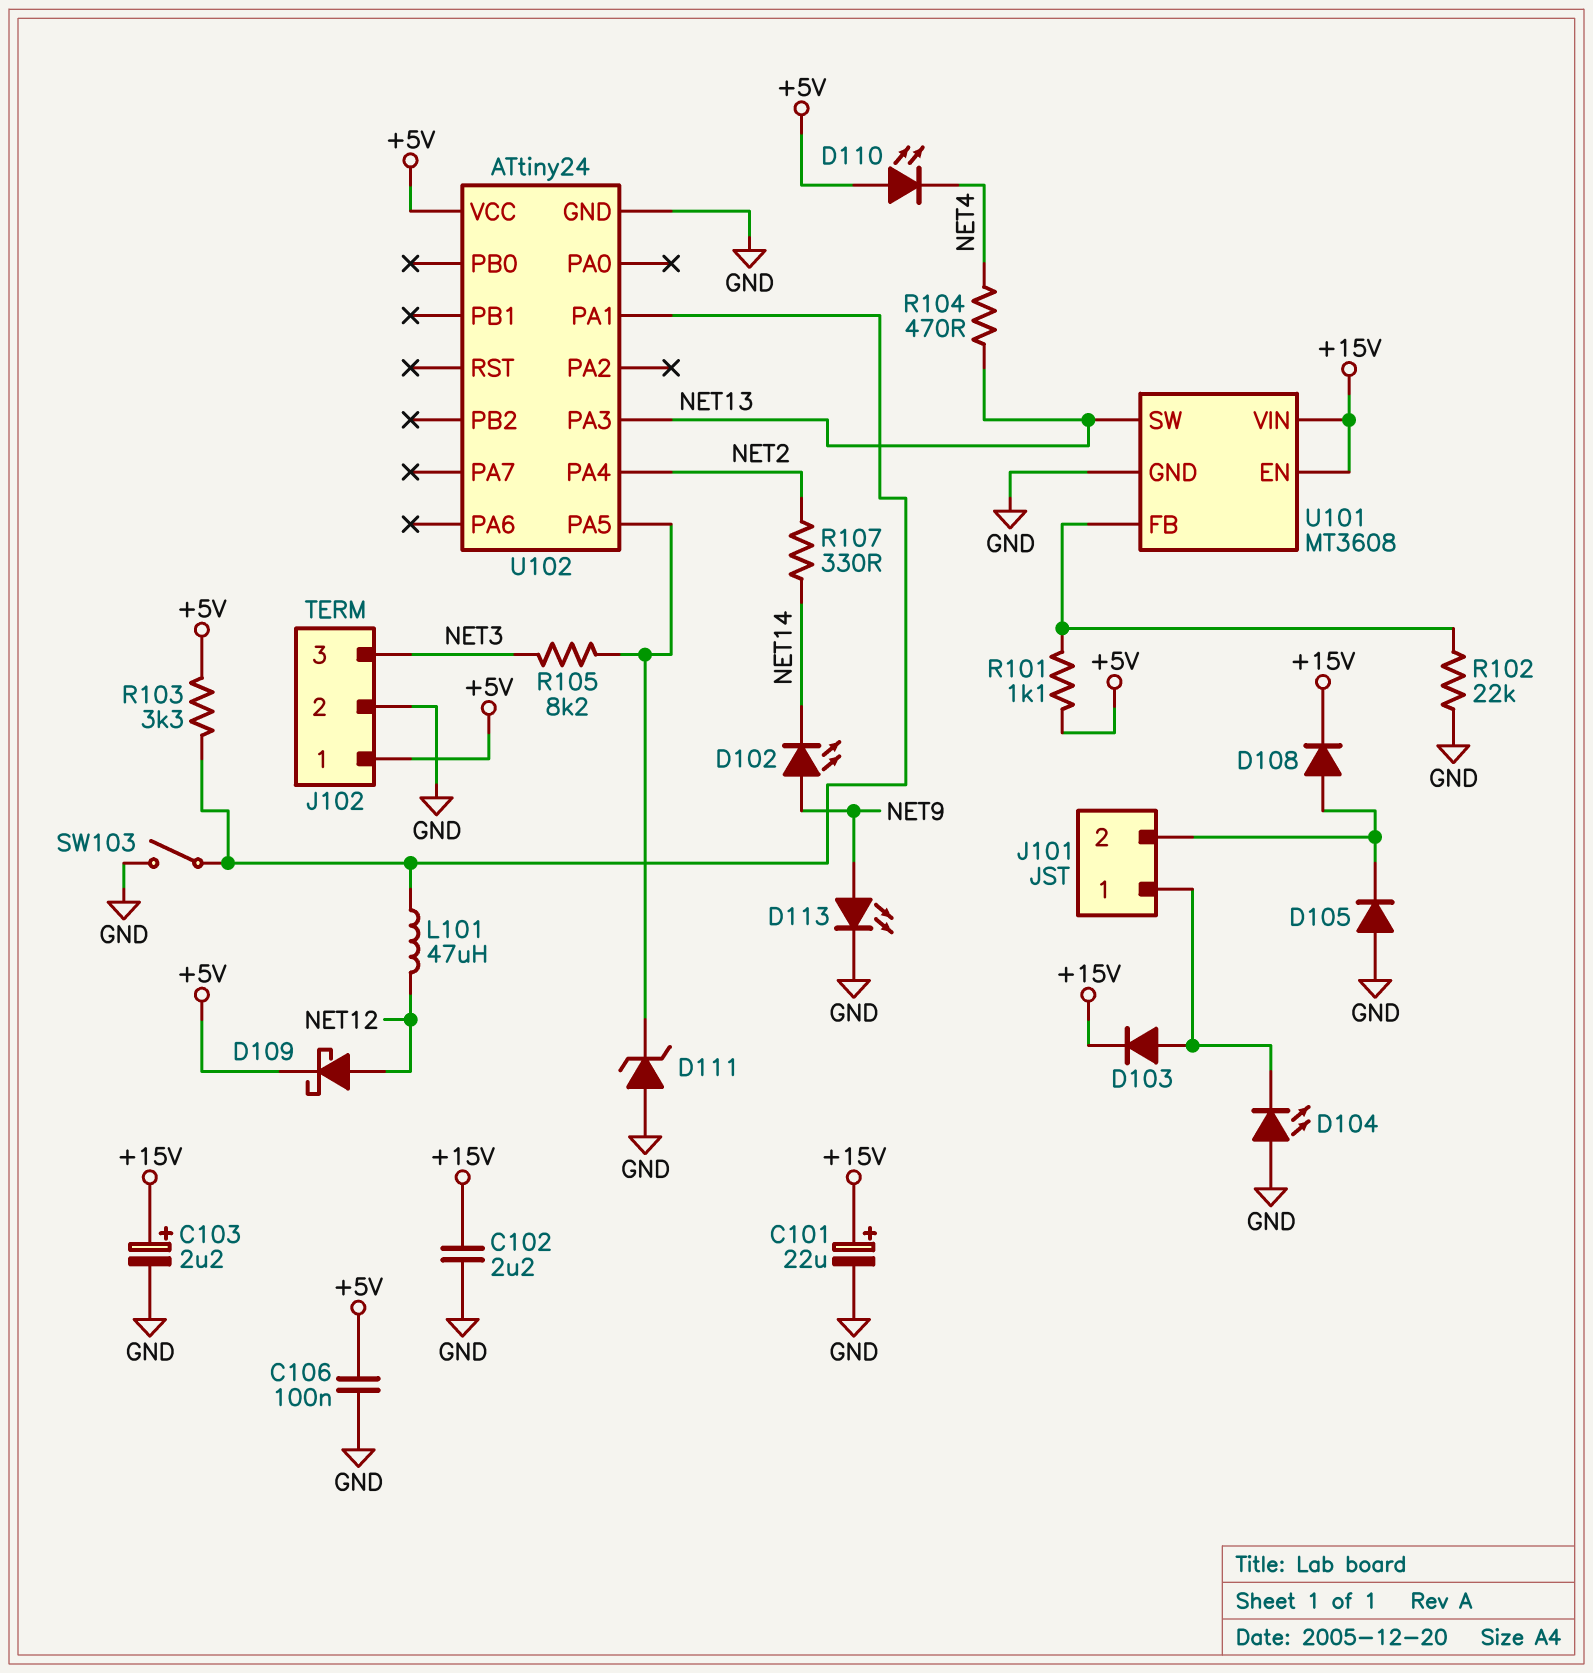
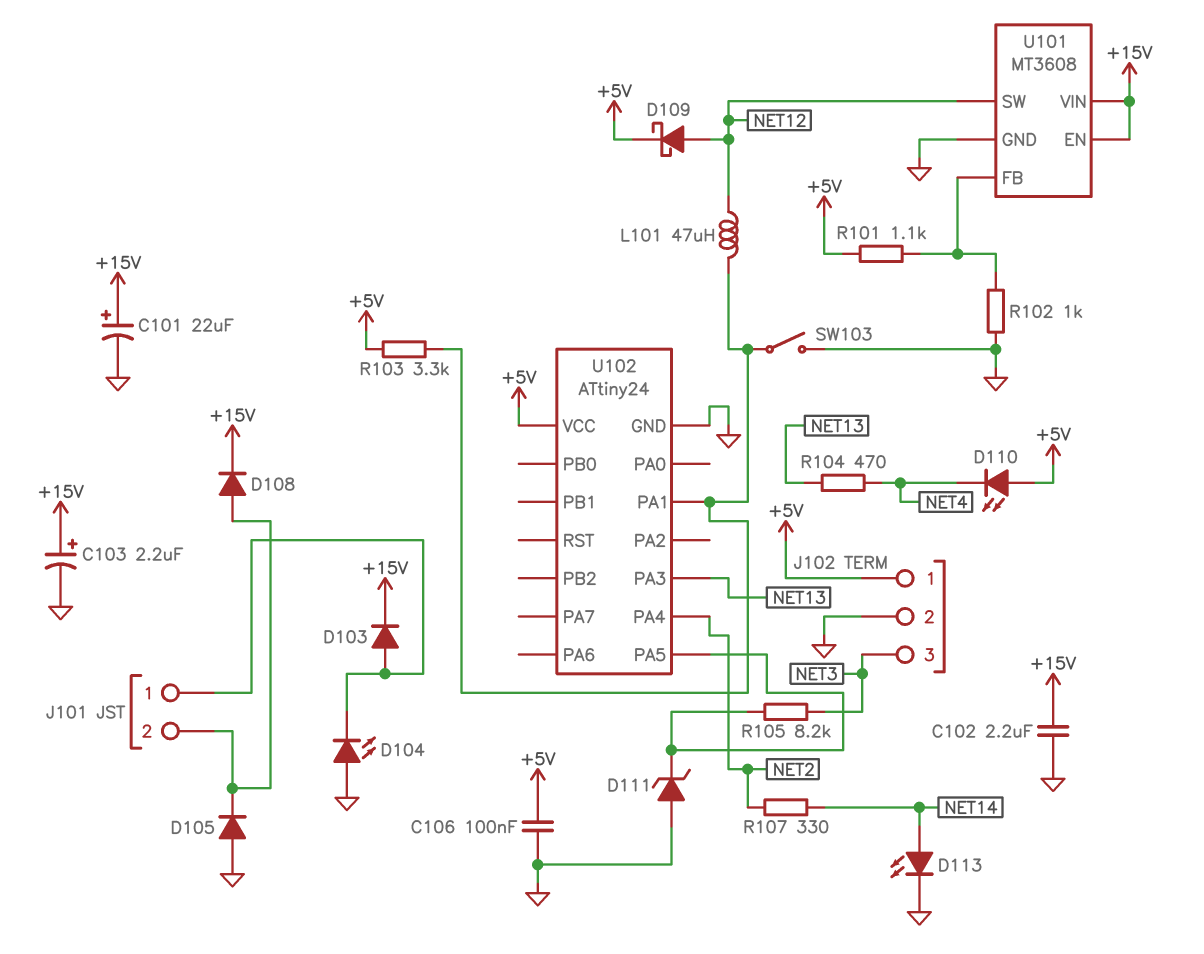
D102: LED (A NET9, K NET14) -> none
D113: LED (A NET9, K GND) -> LED (A NET14, K GND)
R102: 22k (GND, U101/FB) -> 1k (GND, U101/FB)
U101 pin SW: NET13 -> NET12

